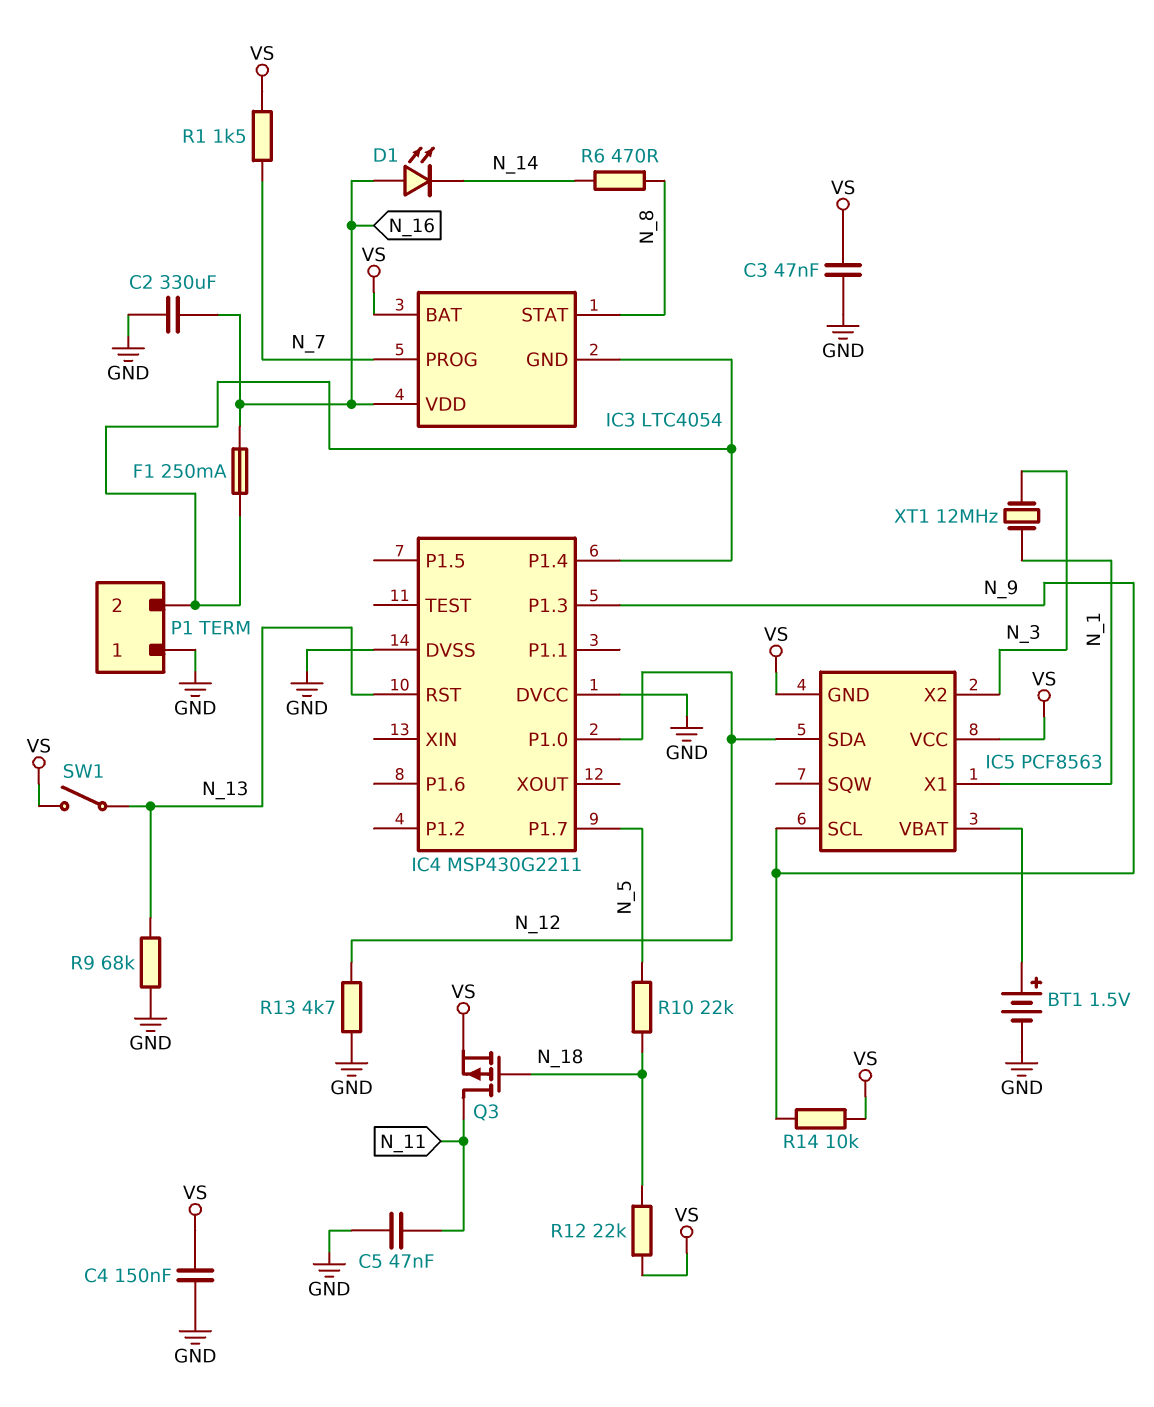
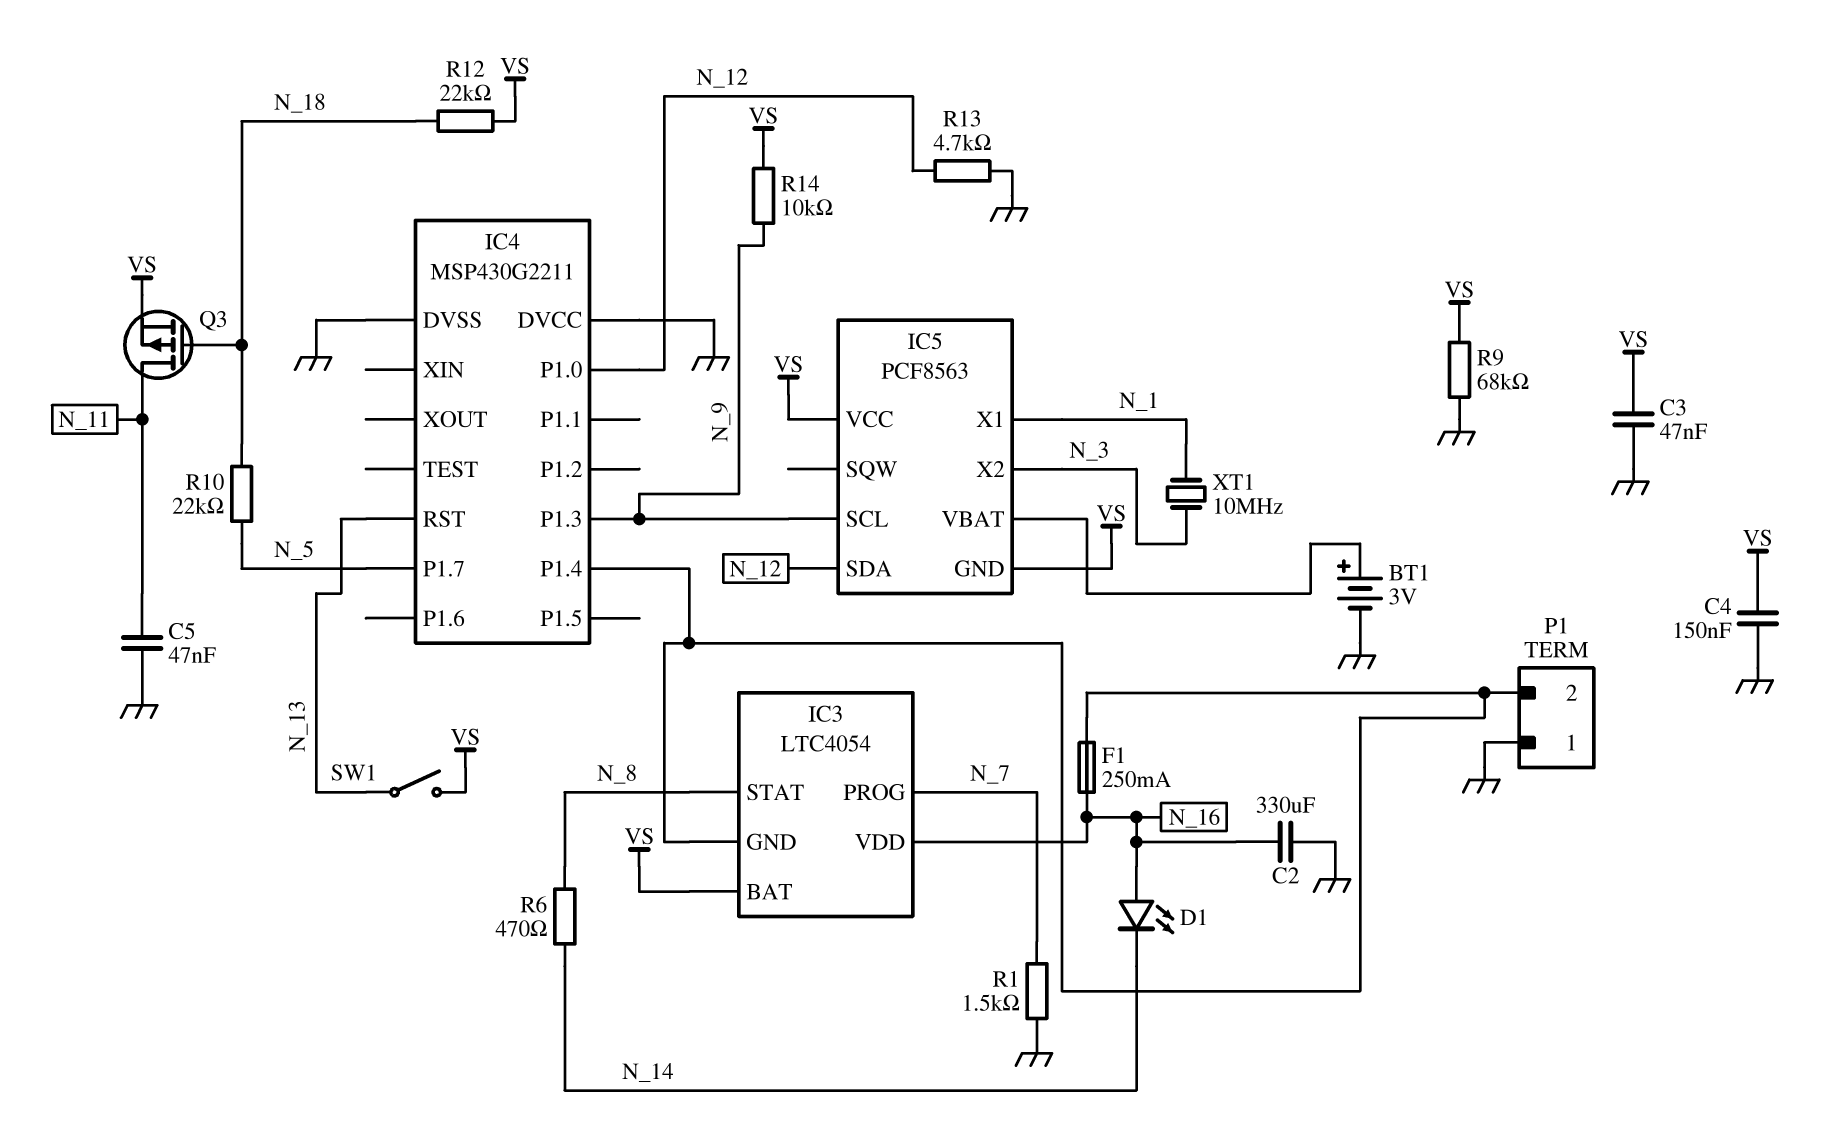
BT1: 1.5V (plus IC5/VBAT, minus GND) -> 3V (plus IC5/VBAT, minus GND)
R1: 1.5k (N_7, VS) -> 1.5k (GND, N_7)
R9: 68k (GND, N_13) -> 68k (GND, VS)
XT1: 12MHz (N_1, N_3) -> 10MHz (N_1, N_3)

